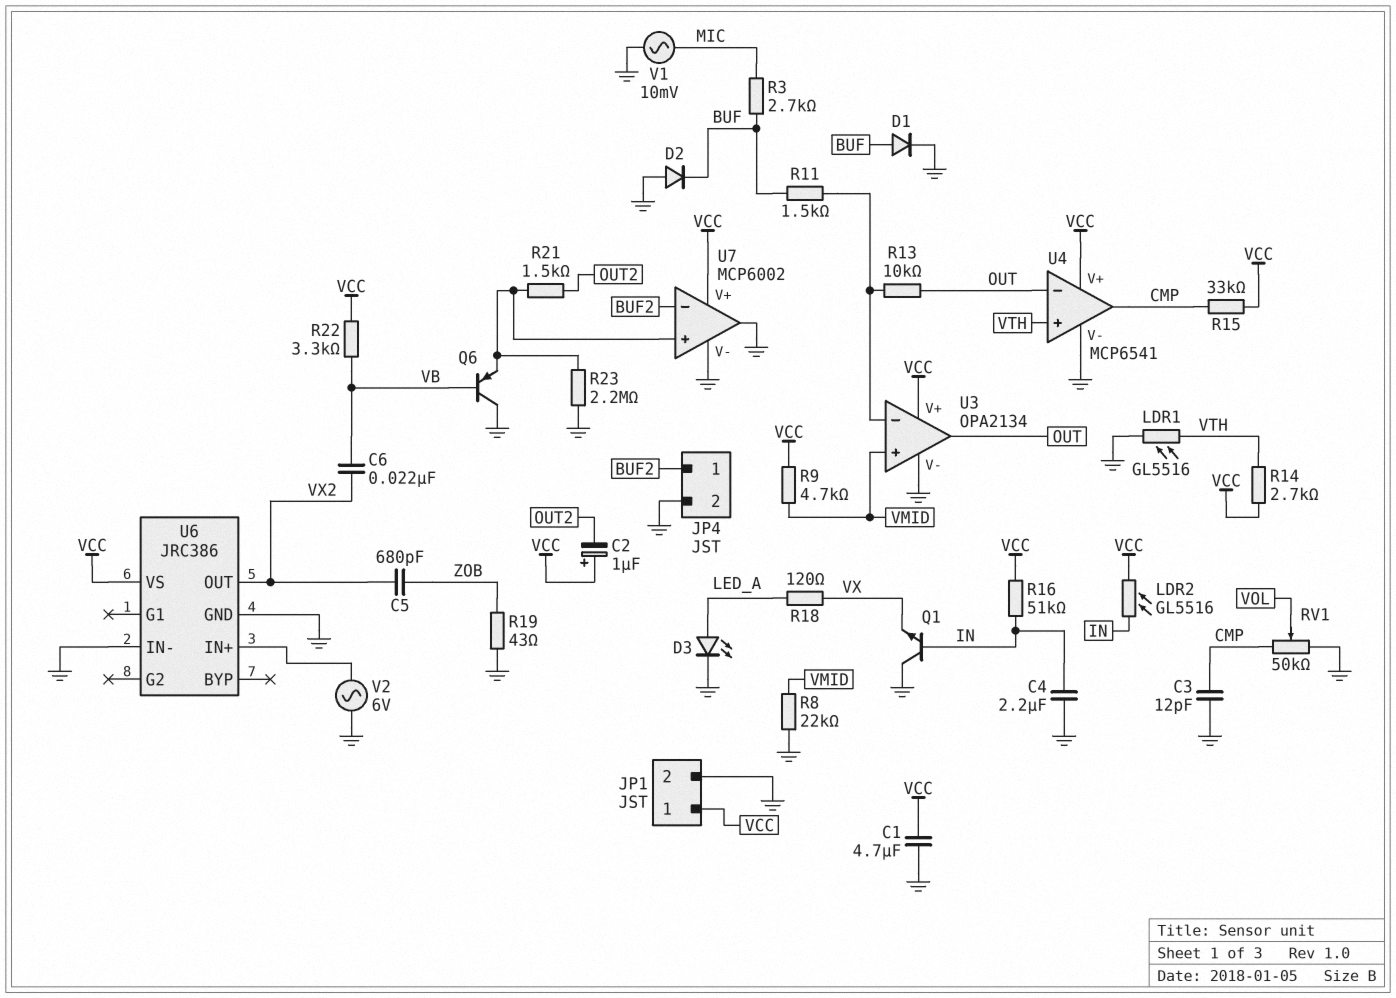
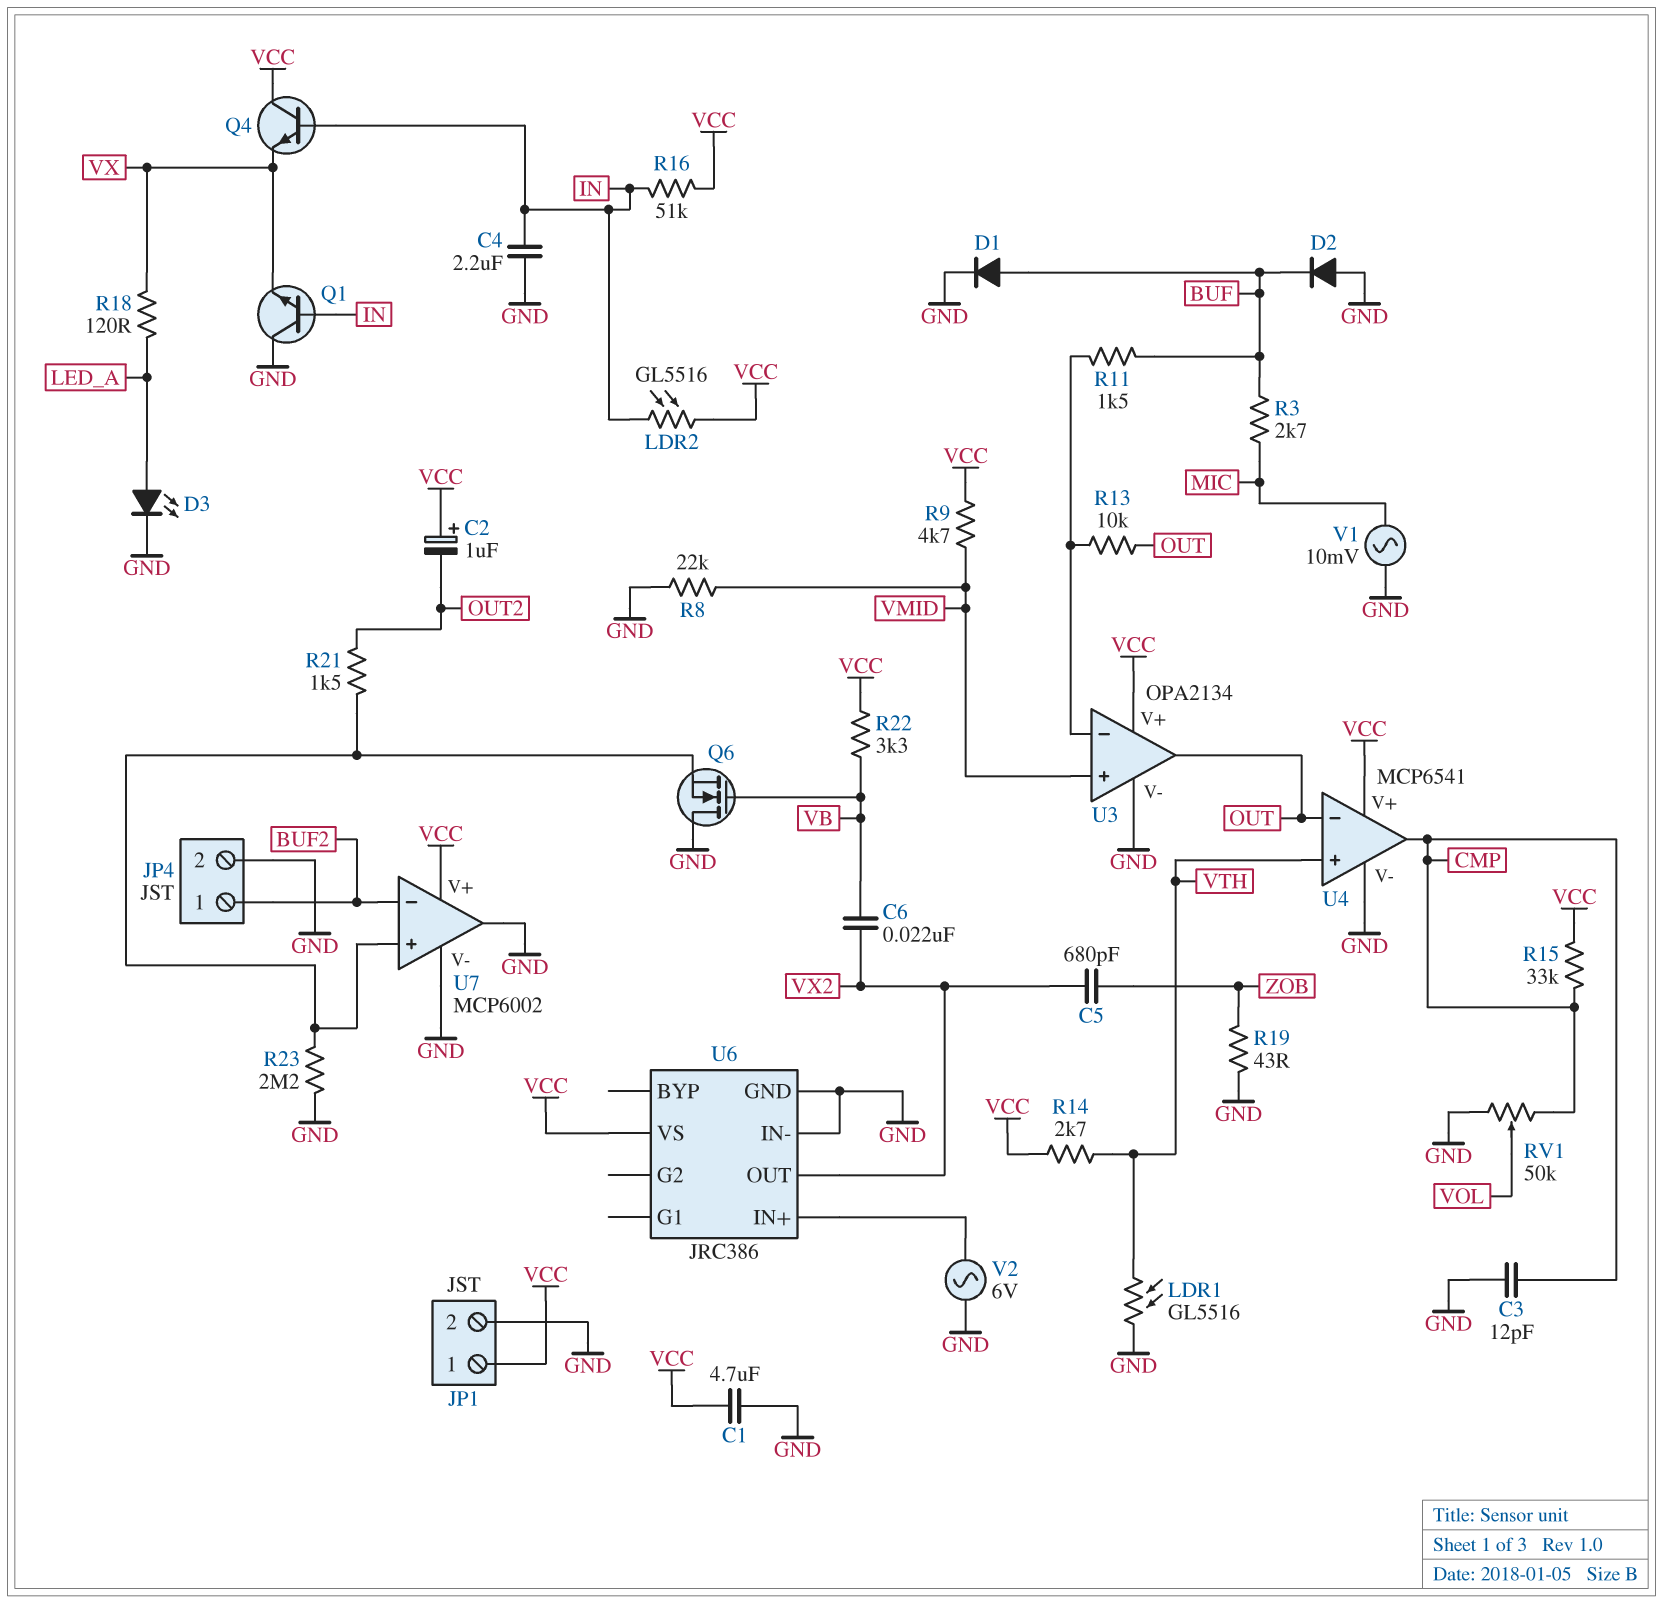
Q4: none -> NPN (B IN, C VCC, E VX)
Q6: PNP (B VB, C GND, E U7/in+) -> NMOS (G VB, D GND, S U7/in+)

